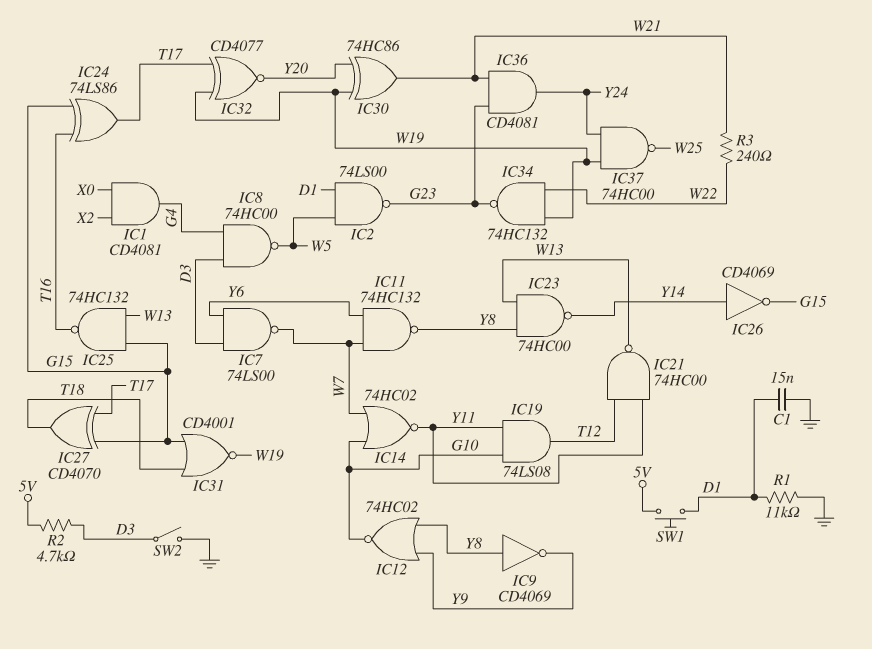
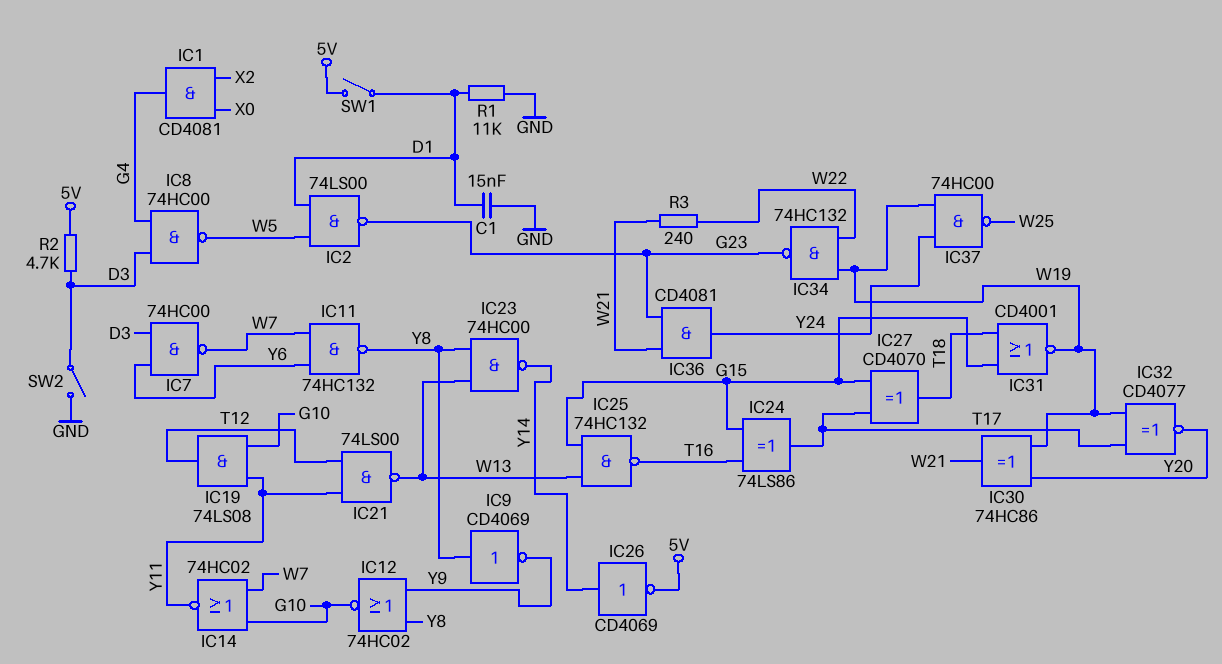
IC7: NAND 74LS00 (in D3, in Y6, out W7) -> NAND 74HC00 (in D3, in Y6, out W7)
IC21: NAND 74HC00 (in T12, in Y11, out W13) -> NAND 74LS00 (in T12, in Y11, out W13)
IC26: NOT CD4069 (in Y14, out G15) -> NOT CD4069 (in Y14, out 5V)
SW1: button (5V, D1) -> switch (5V, D1)

